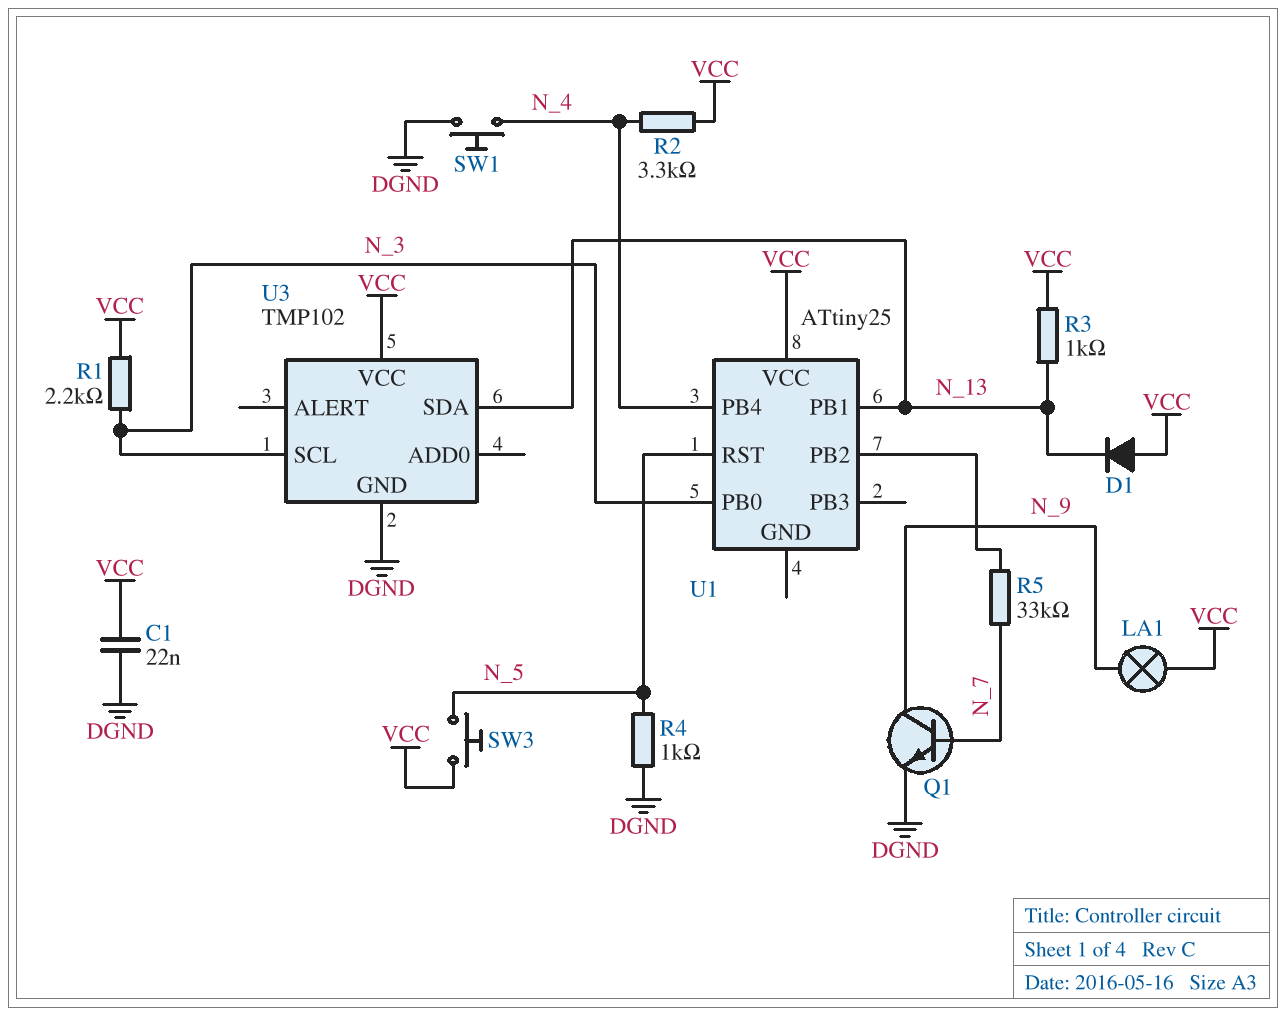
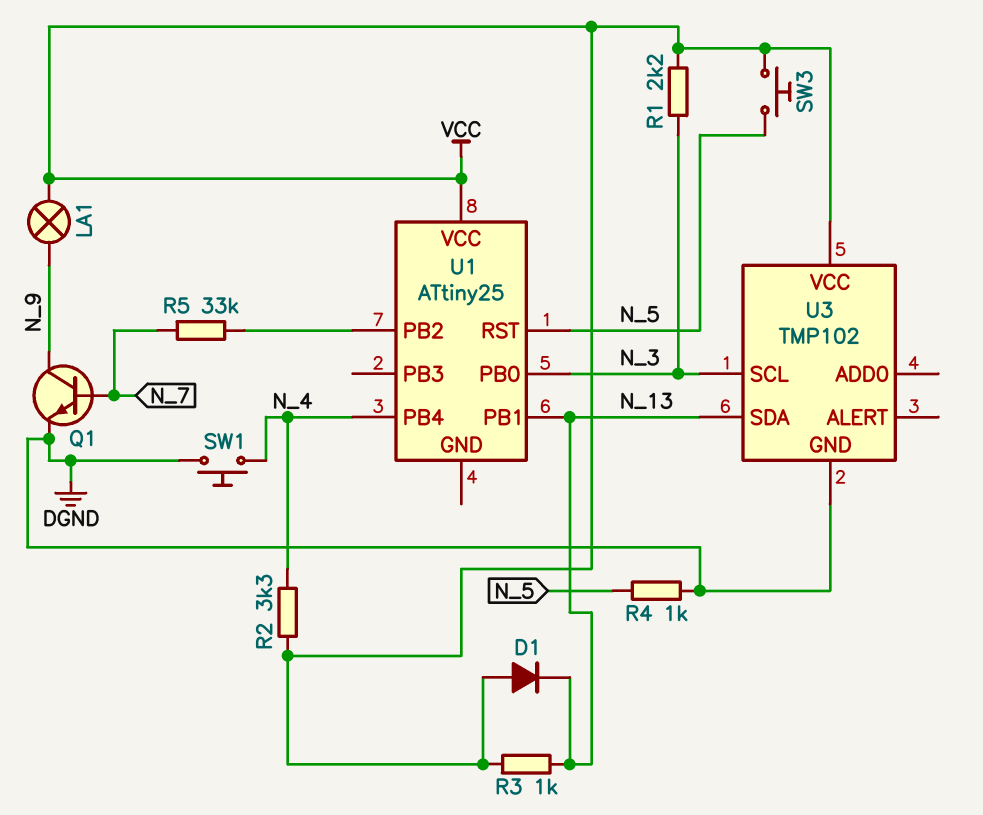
C1: 22nF (DGND, VCC) -> none

